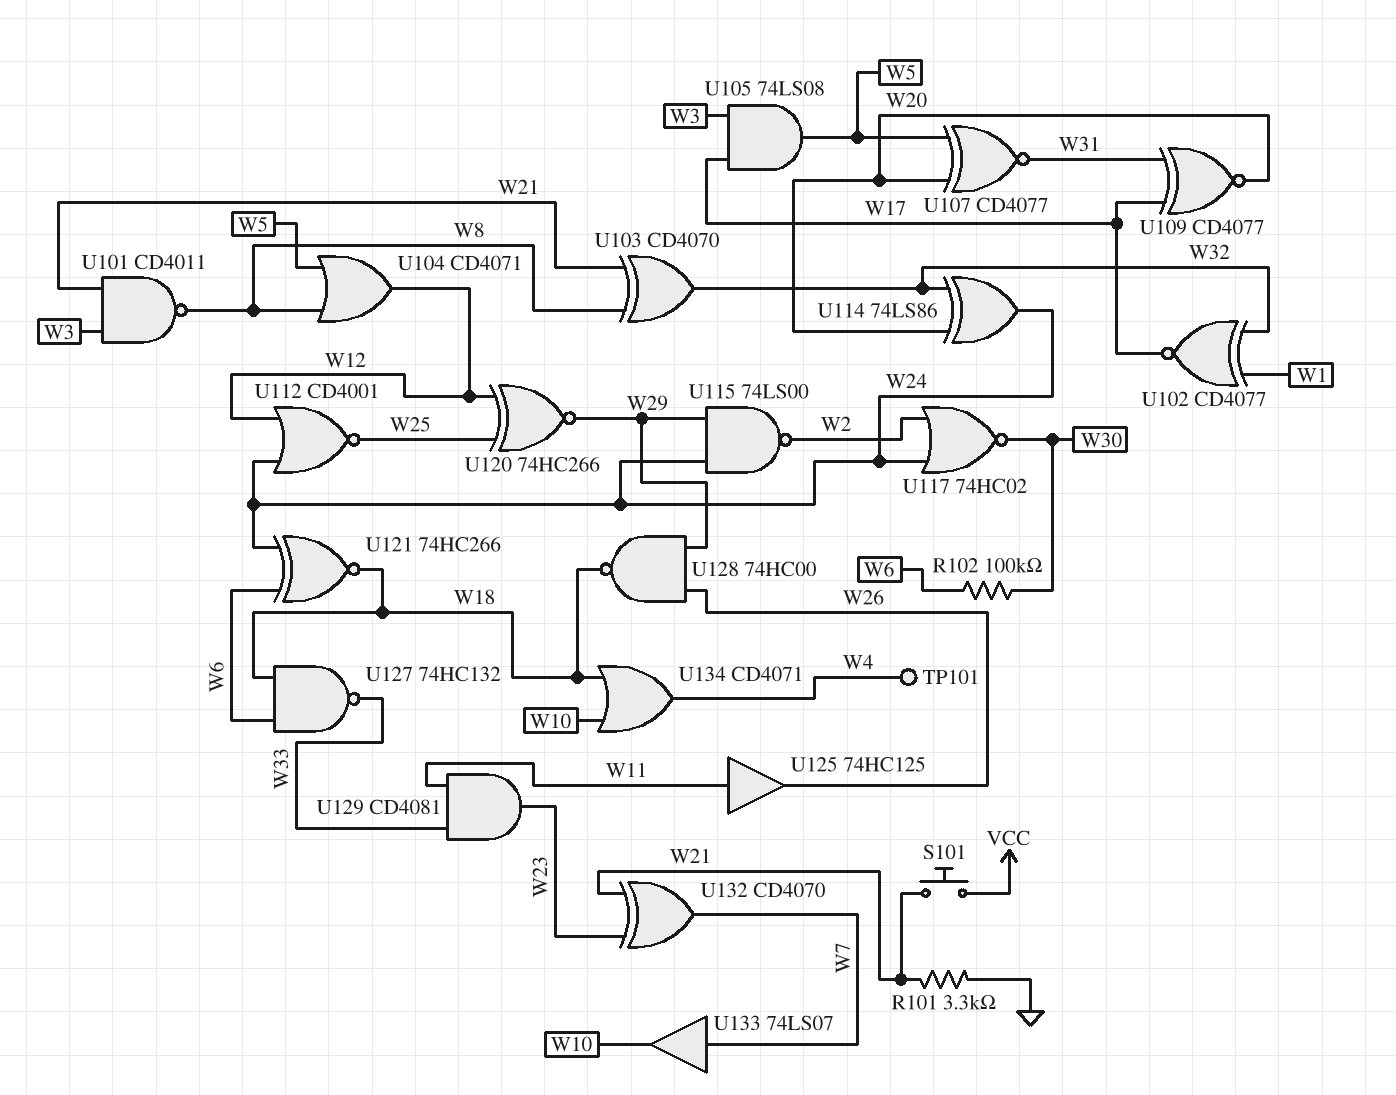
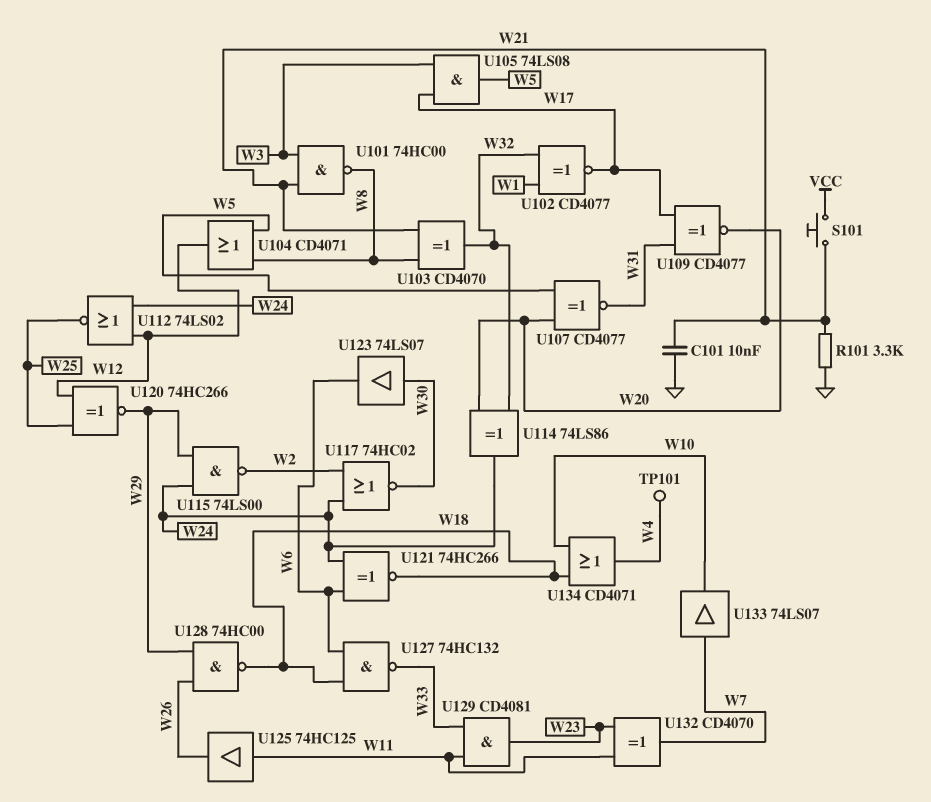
C101: none -> 10nF (GND, W21)
R102: 100k (W6, W30) -> none
U101: NAND CD4011 (in W3, in W21, out W8) -> NAND 74HC00 (in W3, in W21, out W8)
U112: NOR CD4001 (in W12, in W24, out W25) -> NOR 74LS02 (in W12, in W24, out W25)
U123: none -> buffer 74LS07 (in W30, out W6)
U132: XOR CD4070 (in W21, in W23, out W7) -> XOR CD4070 (in W11, in W23, out W7)

